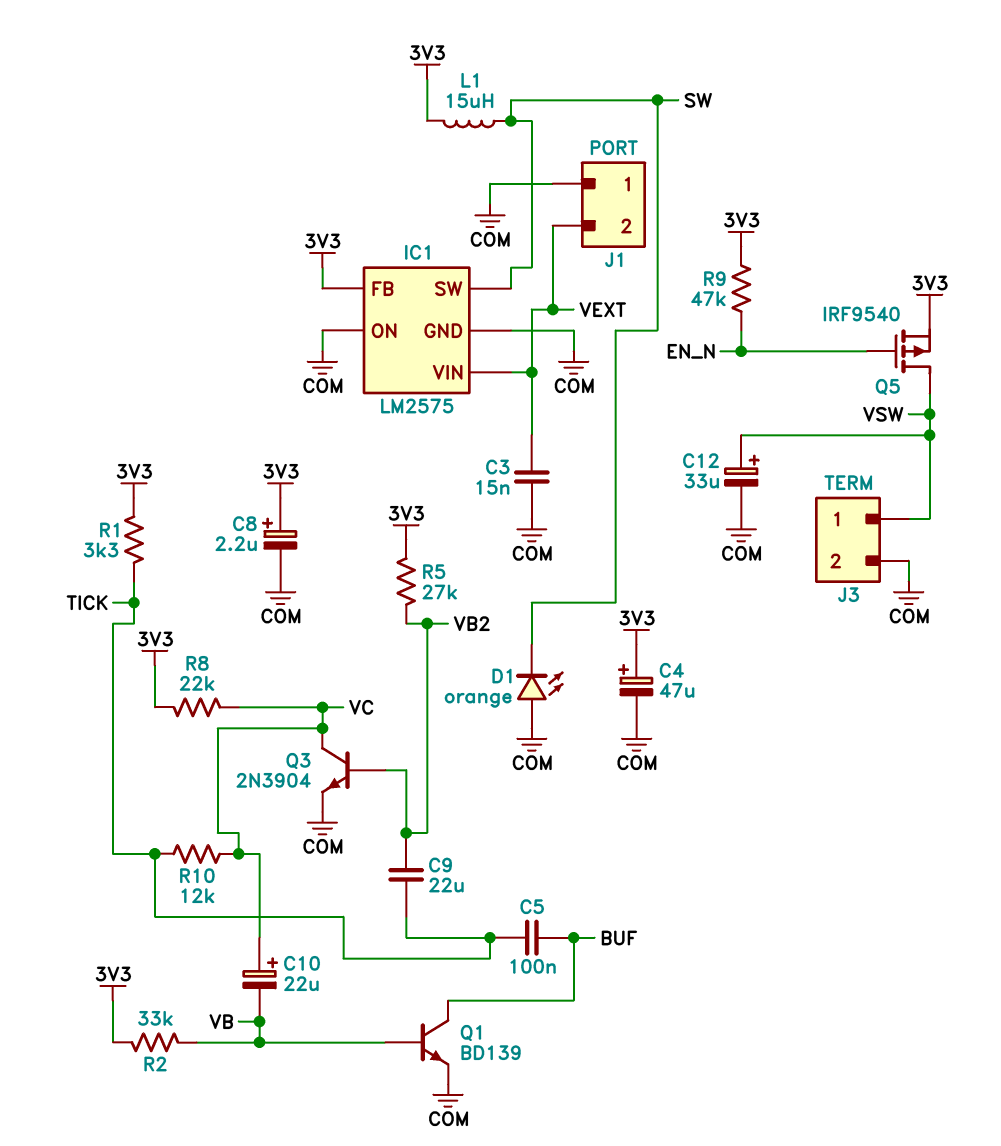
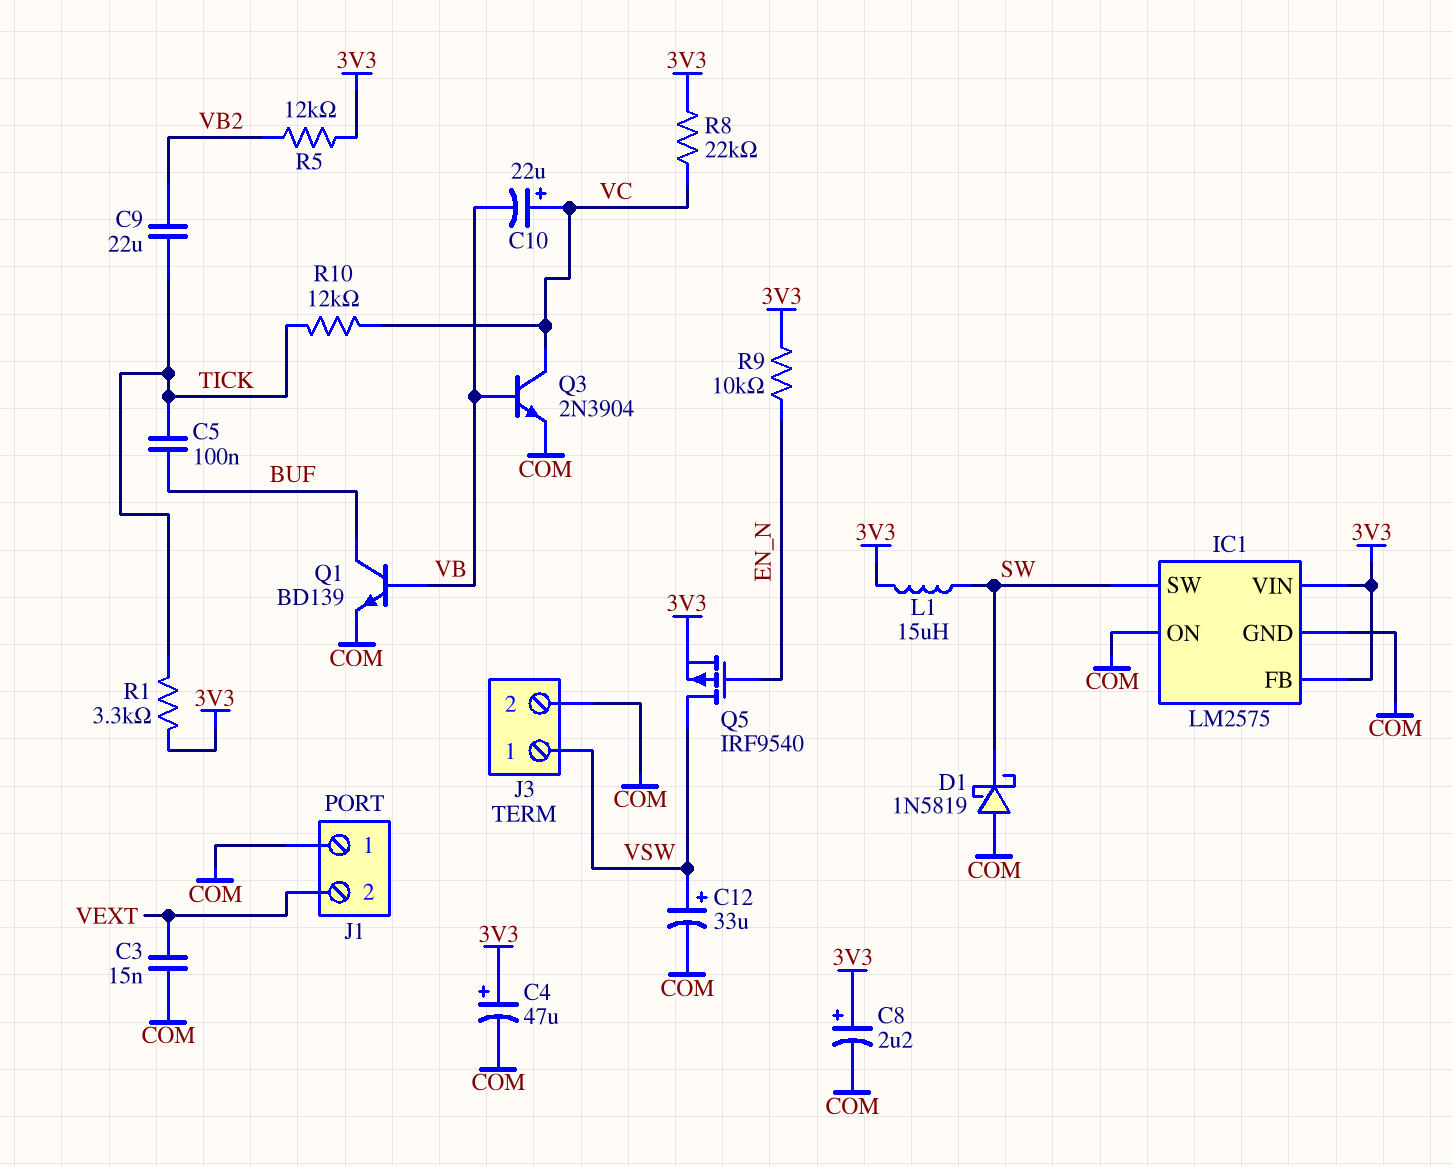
D1: LED orange (A COM, K SW) -> schottky 1N5819 (A COM, K SW)
IC1 pin VIN: VEXT -> 3V3
Q3: NPN 2N3904 (B VB2, C VC, E COM) -> NPN 2N3904 (B VB, C VC, E COM)
R2: 33k (3V3, VB) -> none
R5: 27k (3V3, VB2) -> 12k (3V3, VB2)
R9: 47k (3V3, EN_N) -> 10k (3V3, EN_N)

